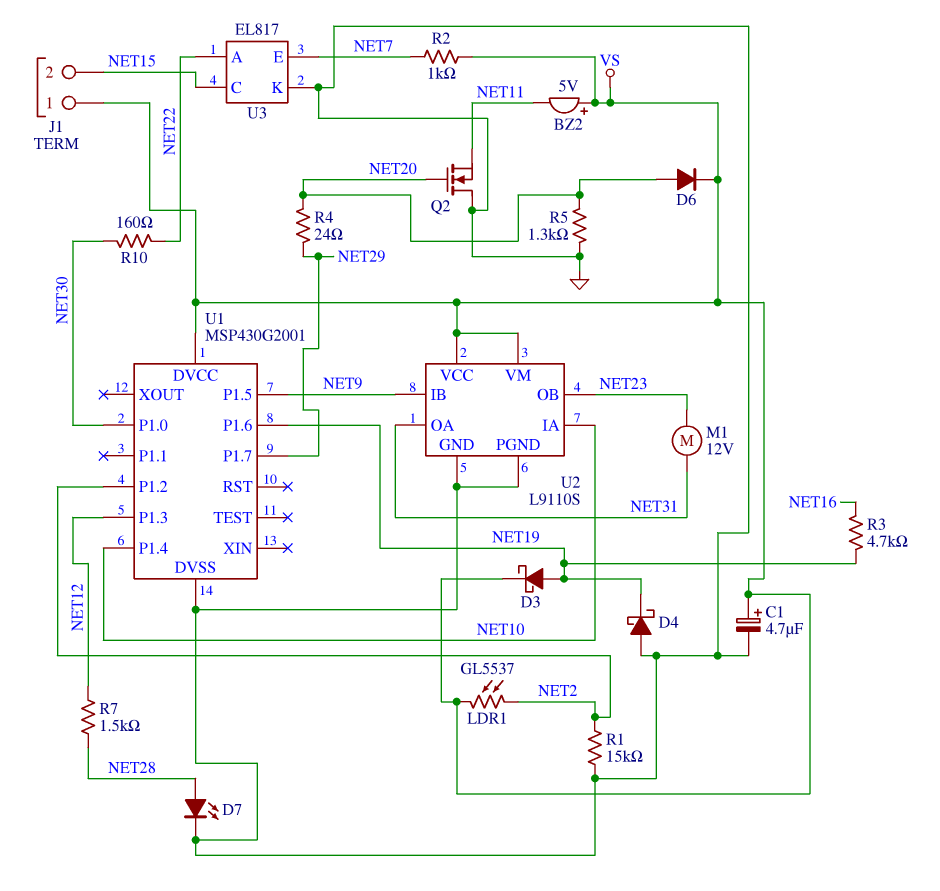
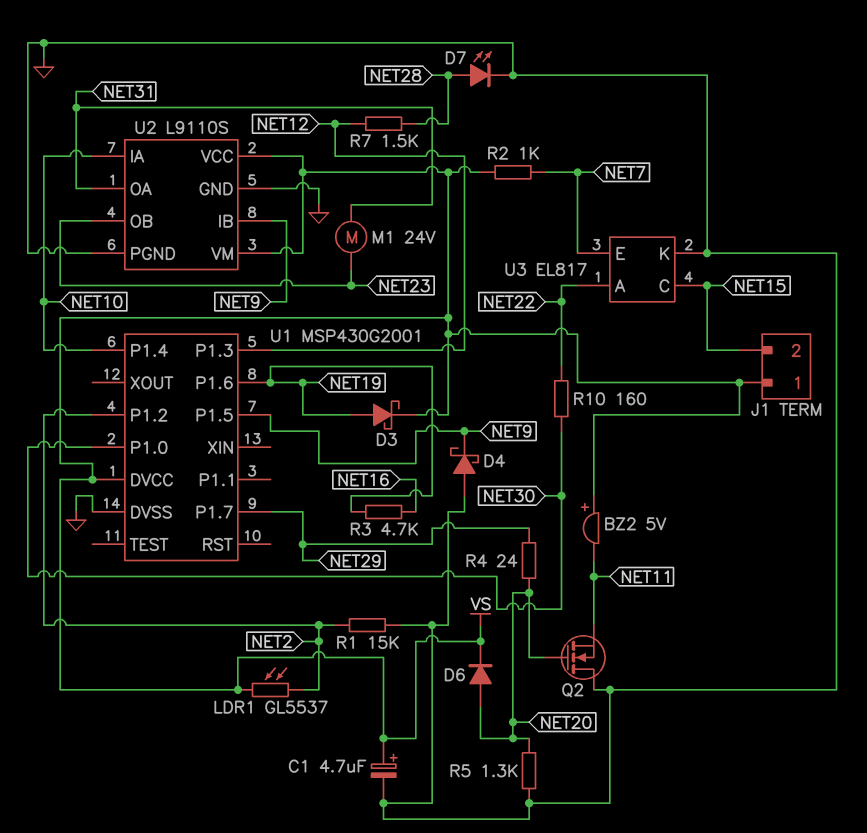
D4: schottky (A GND, K NET19) -> schottky (A GND, K NET9)
M1: motor 12V (NET23, NET31) -> motor 24V (NET23, NET31)

